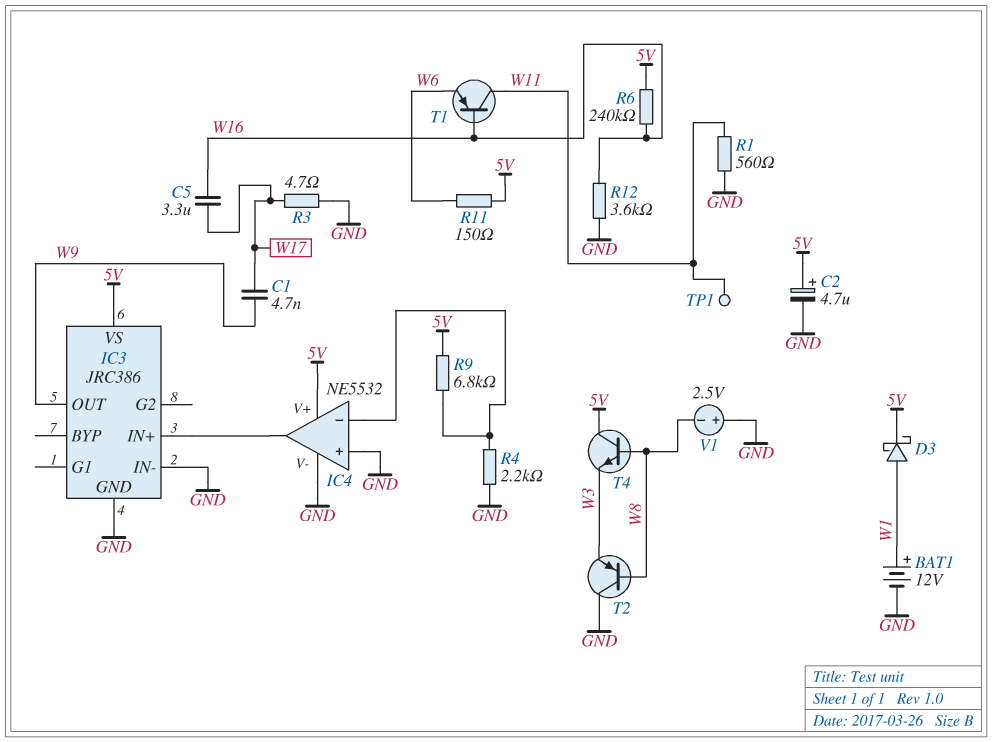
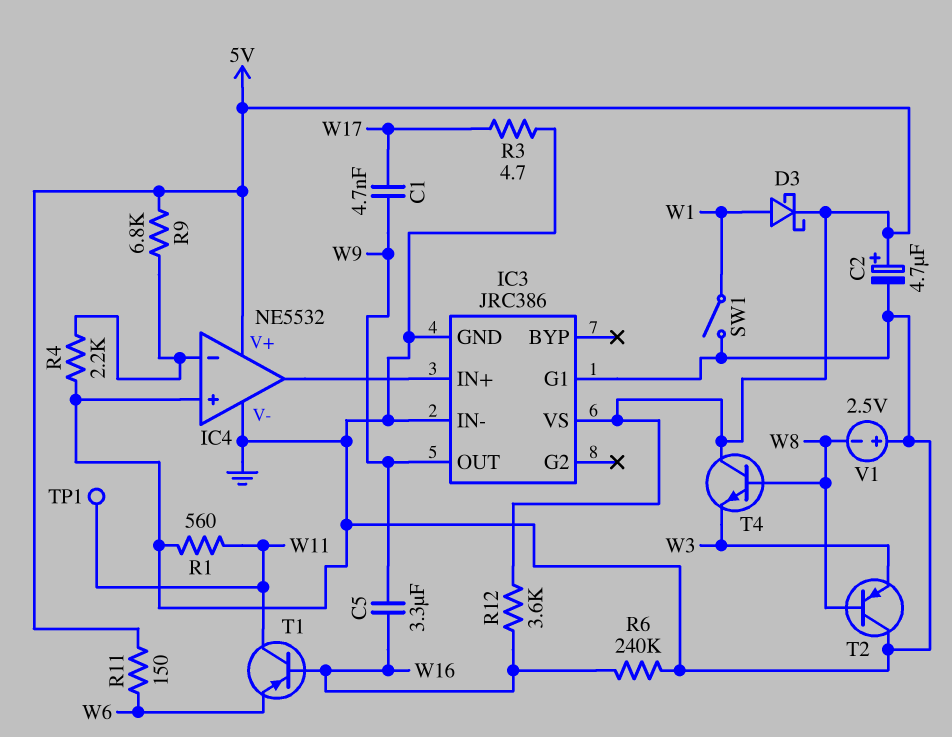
BAT1: 12V (plus W1, minus GND) -> none
C5: 3.3uF (W16, W17) -> 3.3uF (W9, W16)
IC3 pin G1: none -> GND
R6: 240k (5V, W16) -> 240k (GND, W16)
R12: 3.6k (GND, W16) -> 3.6k (5V, W16)
SW1: none -> switch (GND, W1)

